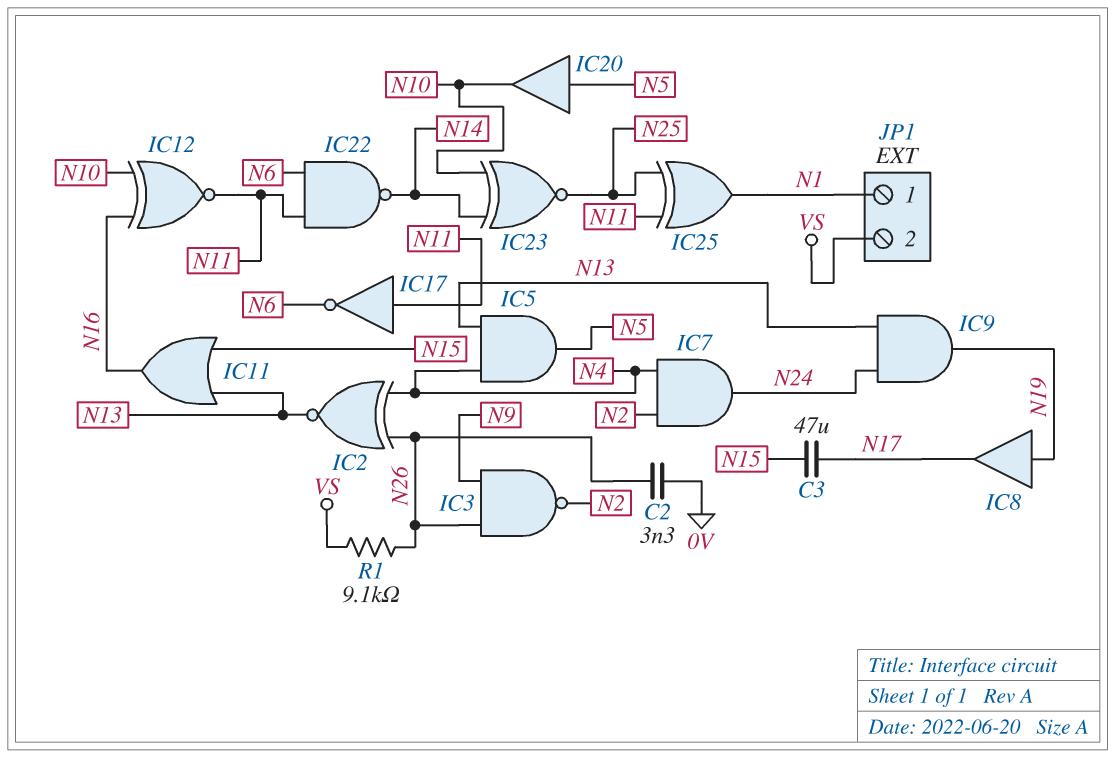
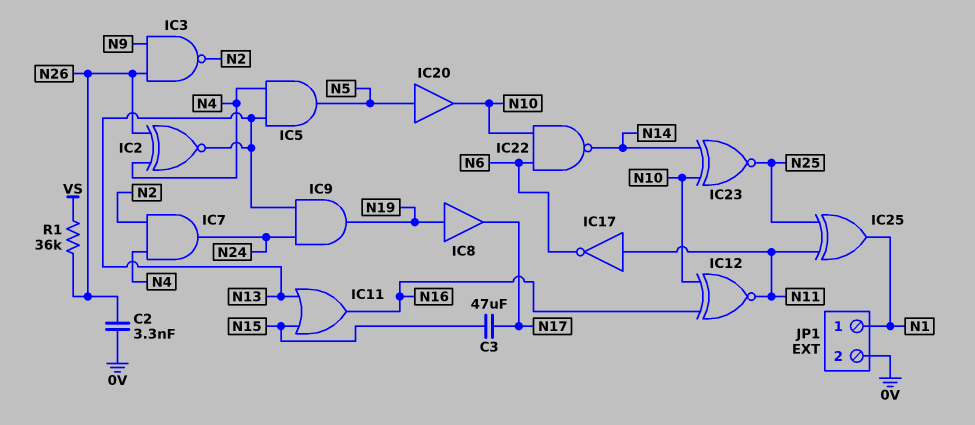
IC22: NAND (in N6, in N11, out N14) -> NAND (in N6, in N10, out N14)
JP1 pin 2: VS -> 0V
R1: 9.1k (N26, VS) -> 36k (N26, VS)

